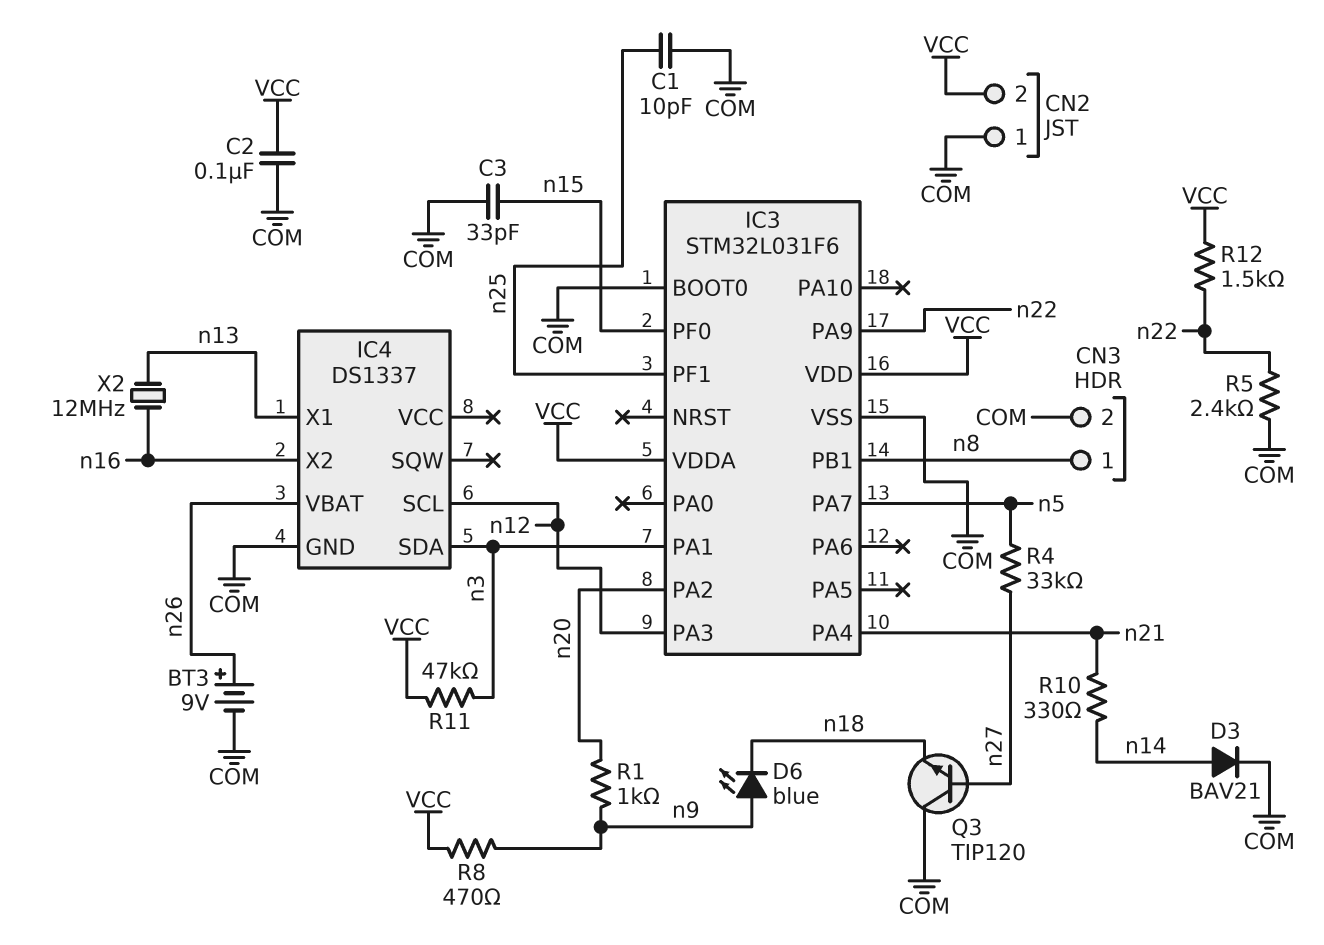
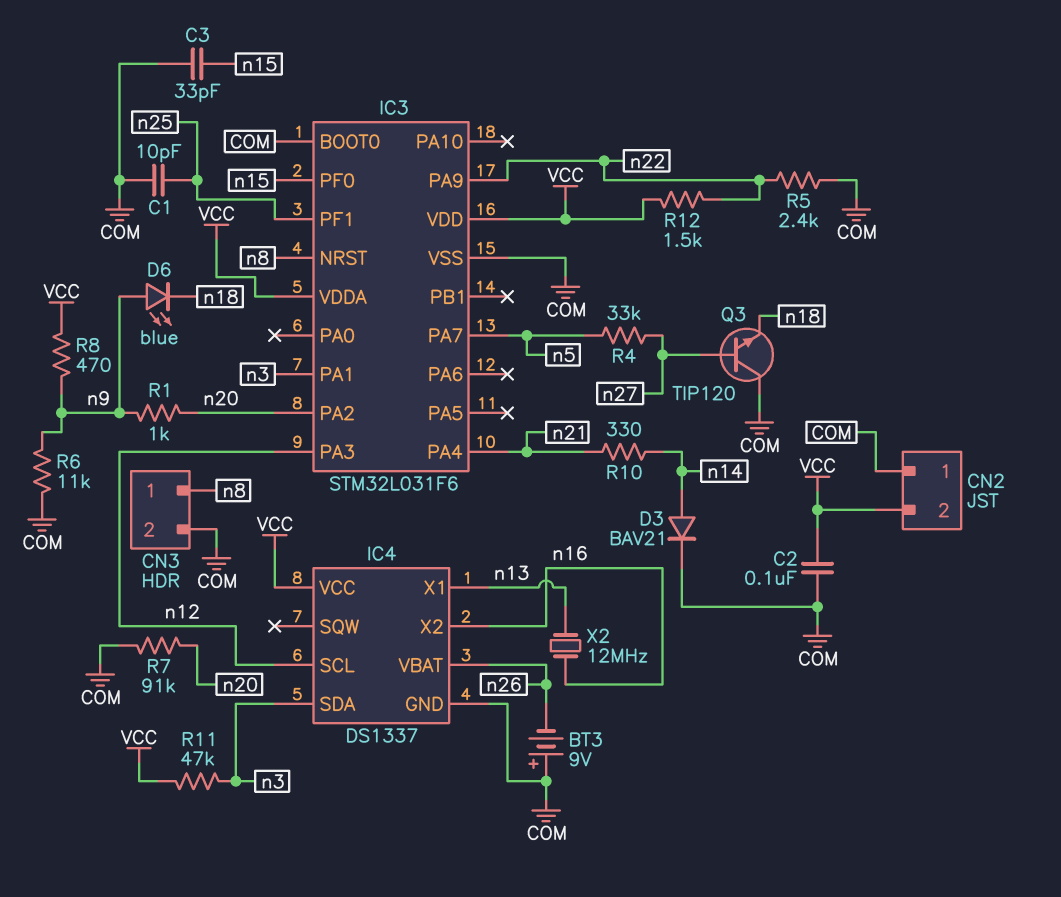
BT3: 9V (plus n26, minus COM) -> 9V (plus COM, minus n26)
IC3 pin NRST: none -> n8
IC3 pin PB1: n8 -> none
IC4 pin VCC: none -> VCC
R6: none -> 11k (COM, n9)
R7: none -> 91k (COM, n20)

